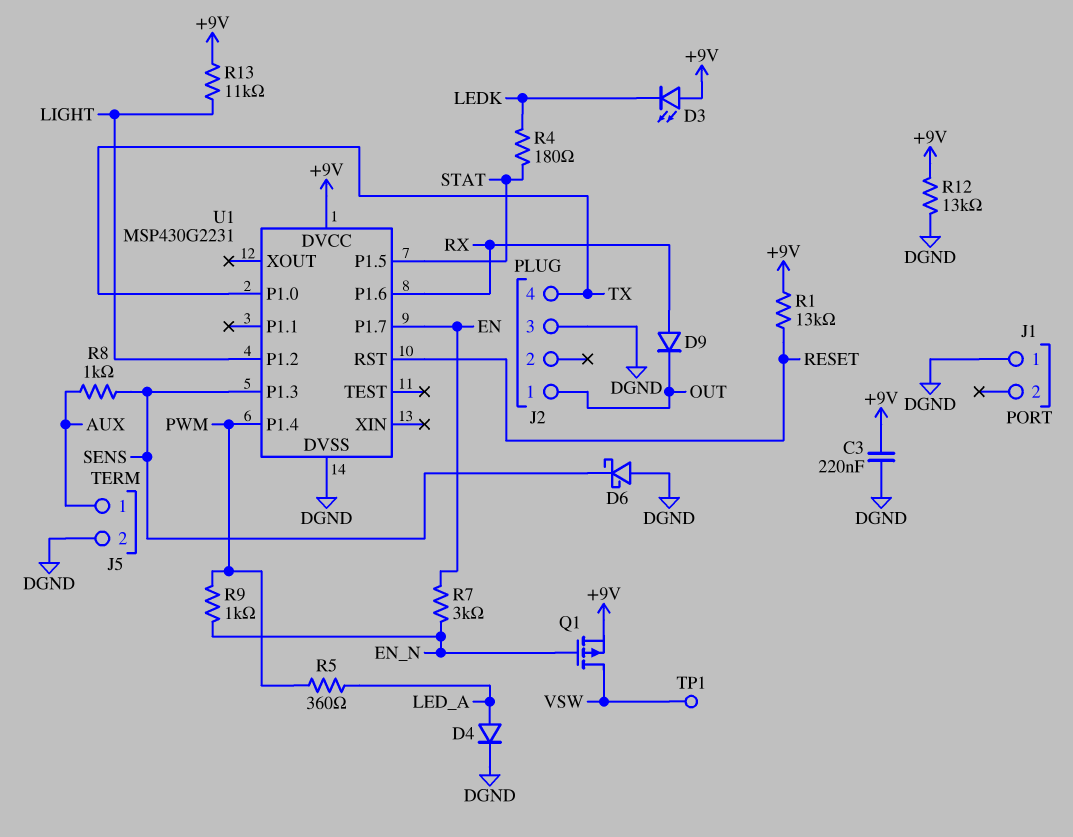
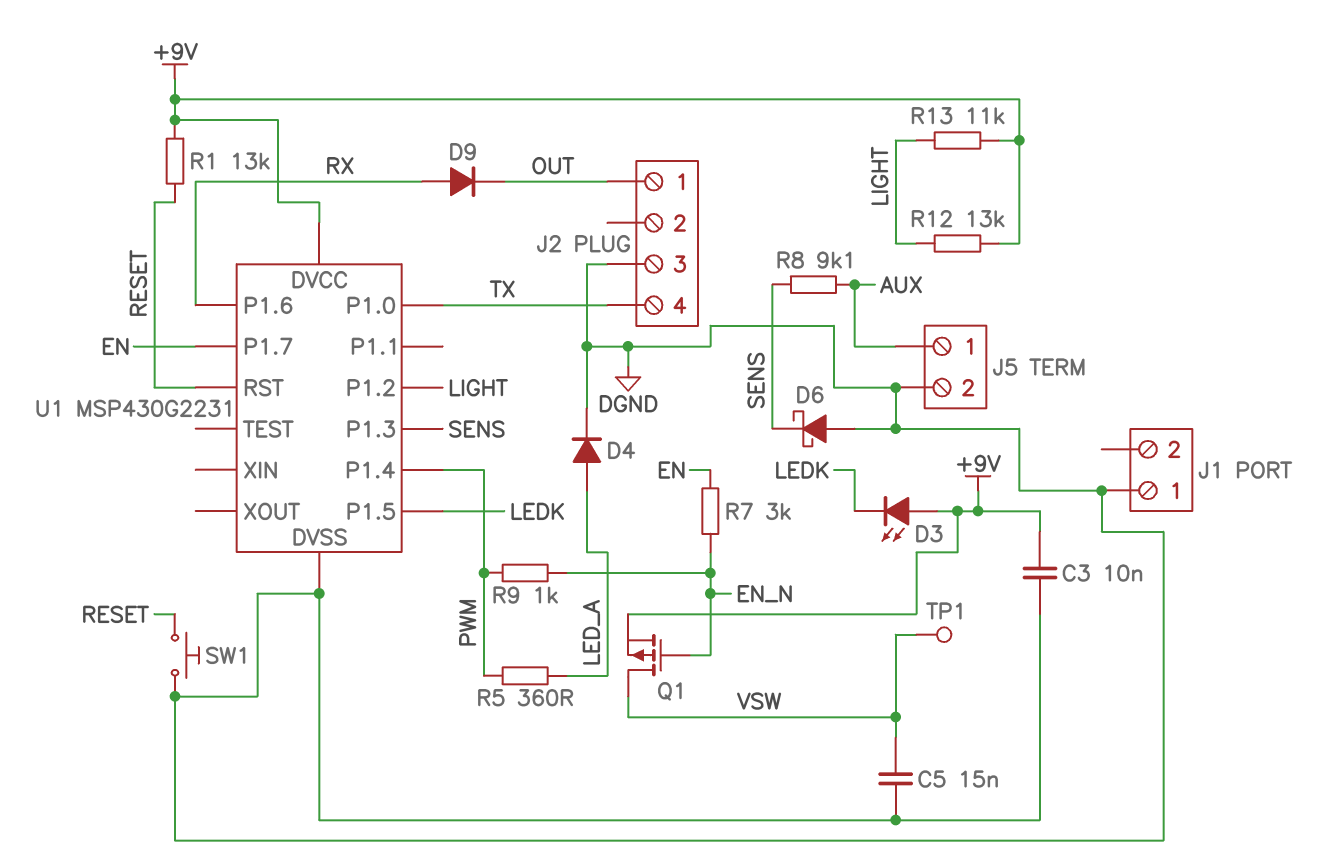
C3: 220nF (+9V, DGND) -> 10nF (+9V, DGND)
C5: none -> 15nF (DGND, VSW)
R4: 180 (LEDK, STAT) -> none
R8: 1k (AUX, SENS) -> 9.1k (AUX, SENS)
R12: 13k (+9V, DGND) -> 13k (+9V, LIGHT)
SW1: none -> button (DGND, RESET)
U1 pin P1.5: STAT -> LEDK

